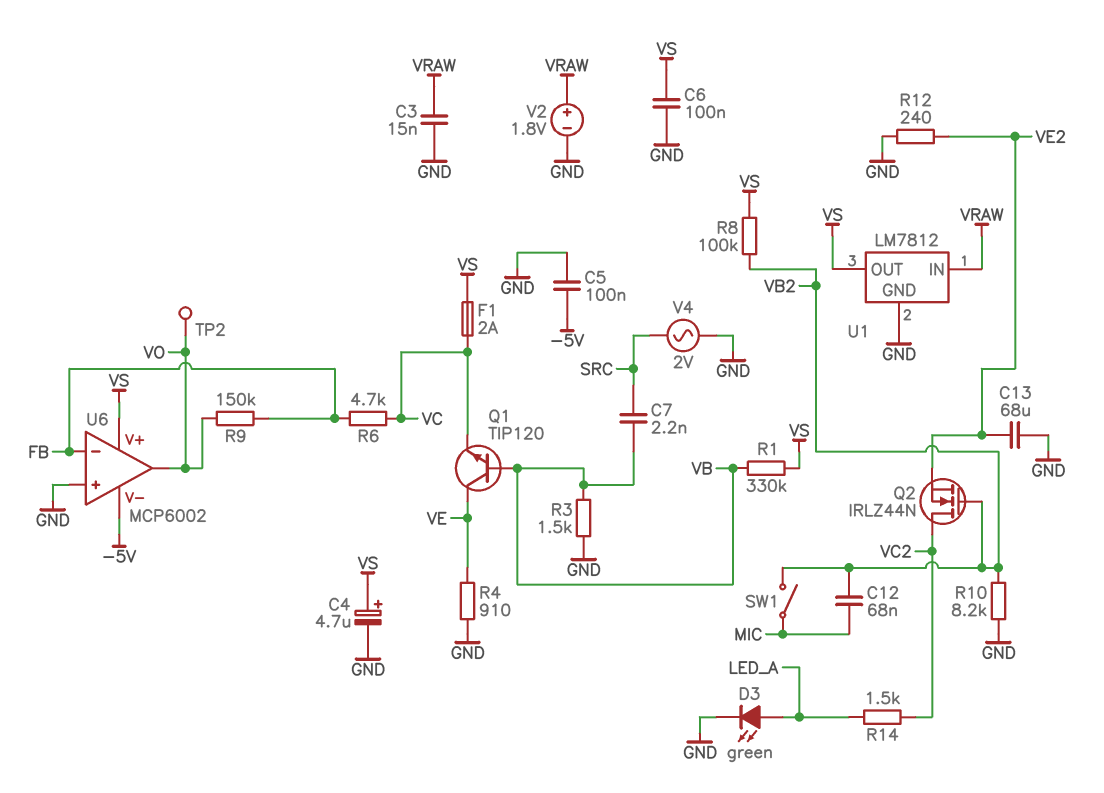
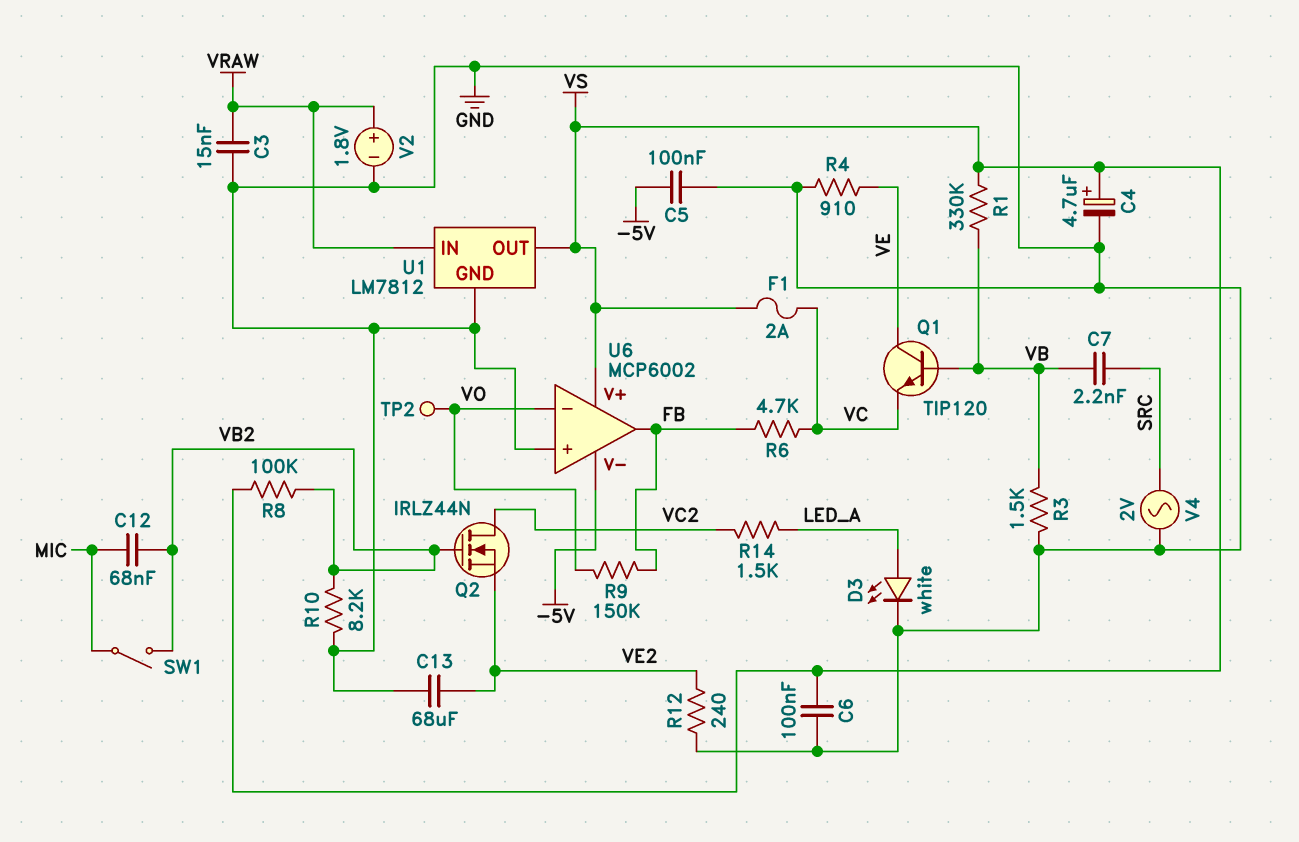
D3: LED green (A LED_A, K GND) -> LED white (A LED_A, K GND)
U6 pin in-: FB -> VO
U6 pin out: VO -> FB

